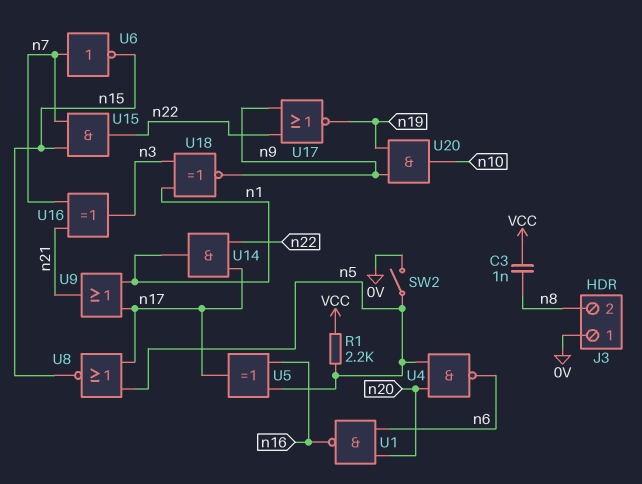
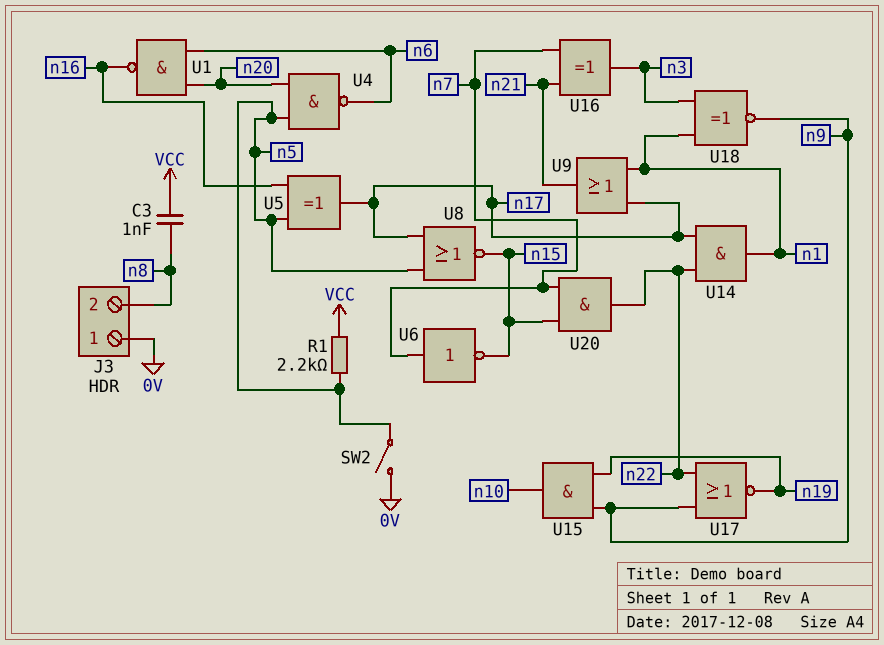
U15: AND (in n7, in n15, out n22) -> AND (in n9, in n19, out n10)
U20: AND (in n9, in n19, out n10) -> AND (in n7, in n15, out n22)

